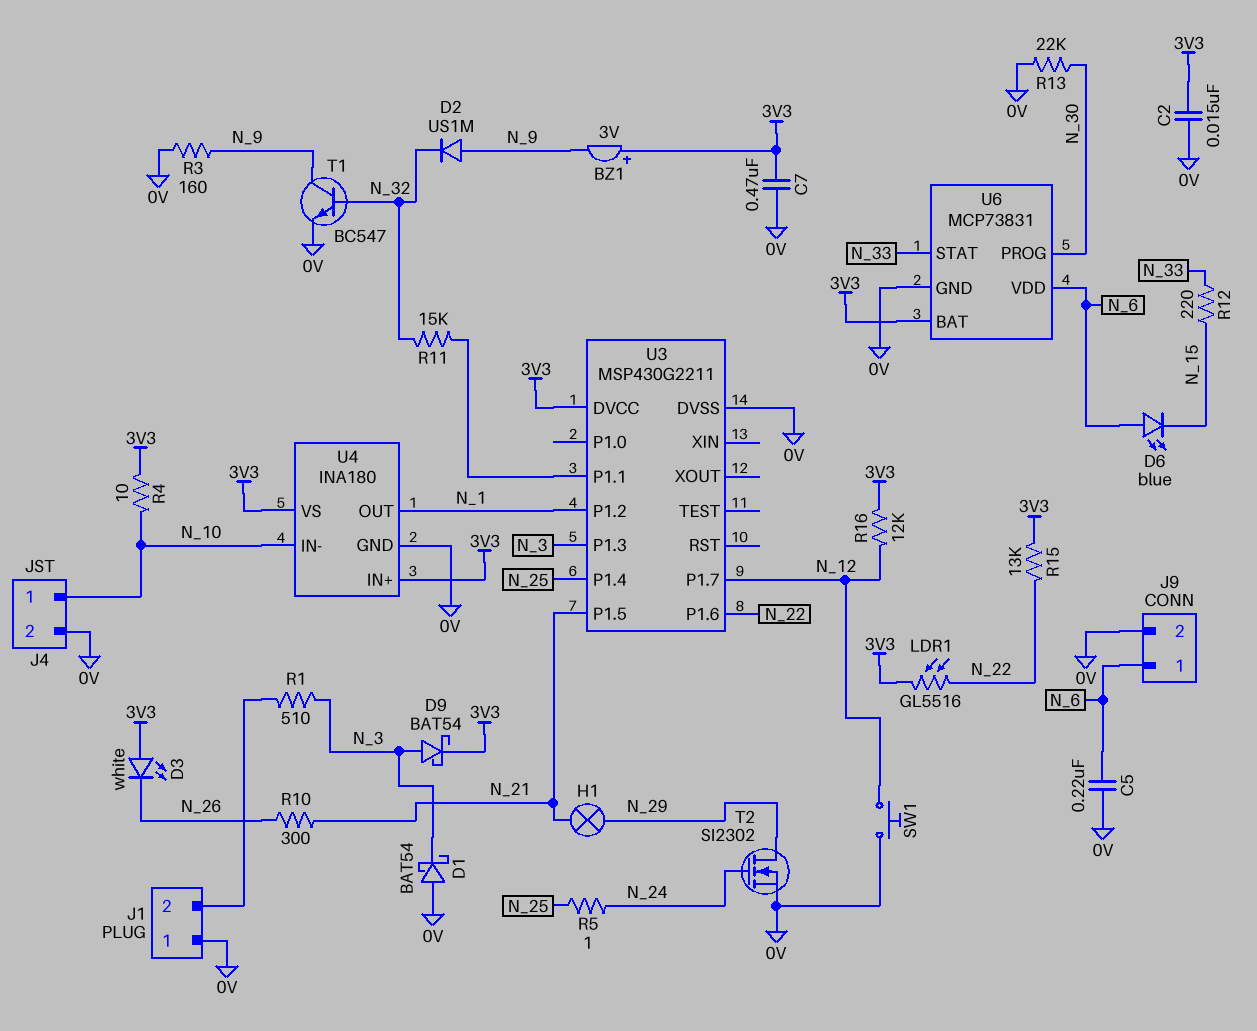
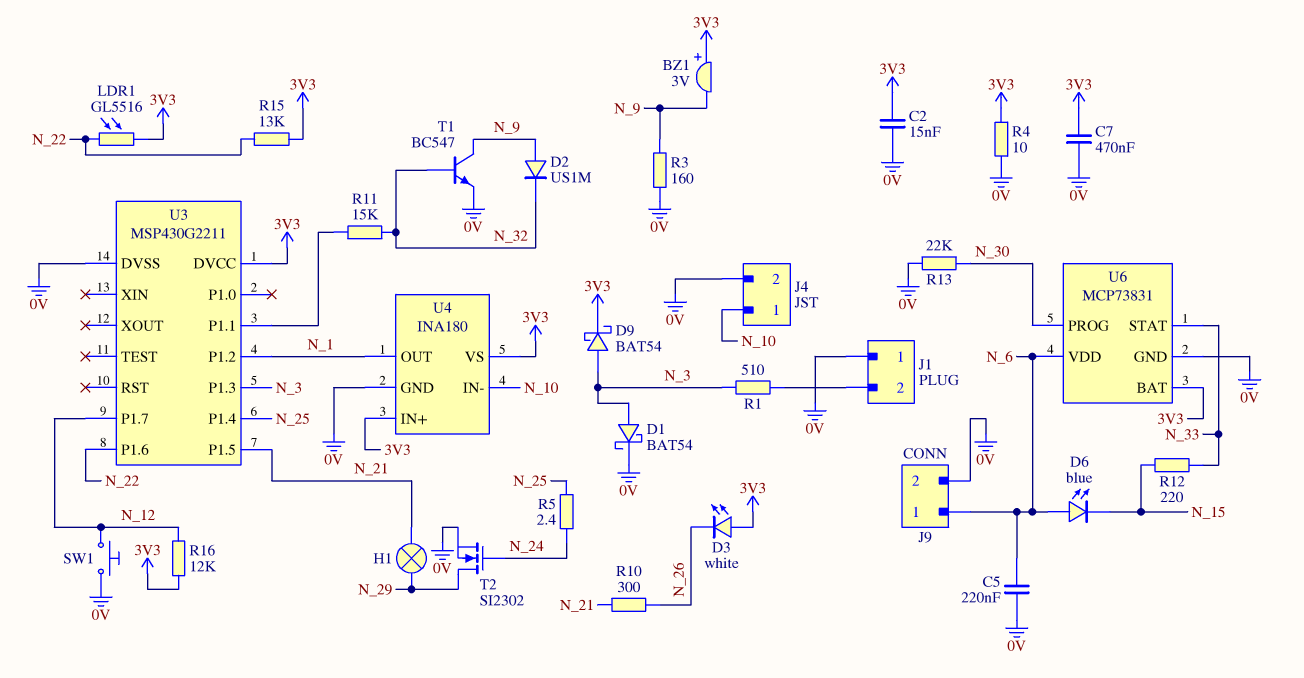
D1: schottky BAT54 (A 0V, K N_3) -> schottky BAT54 (A N_3, K 0V)
R4: 10 (3V3, N_10) -> 10 (0V, 3V3)
R5: 1 (N_24, N_25) -> 2.4 (N_24, N_25)

